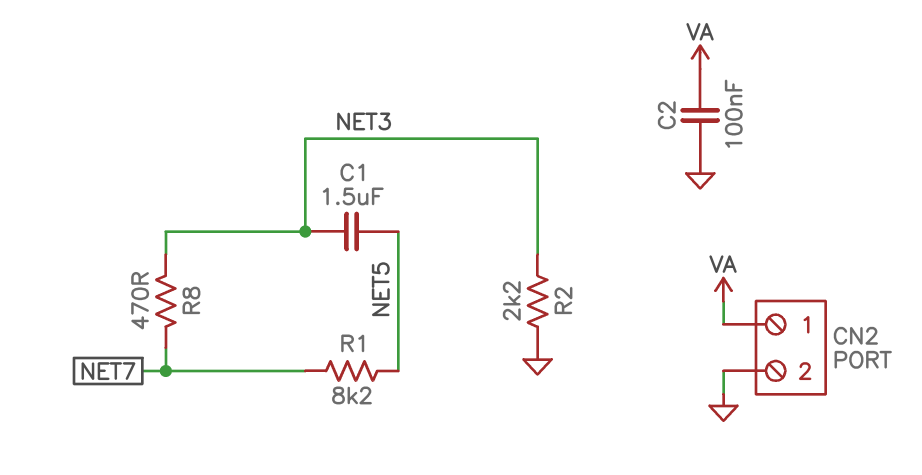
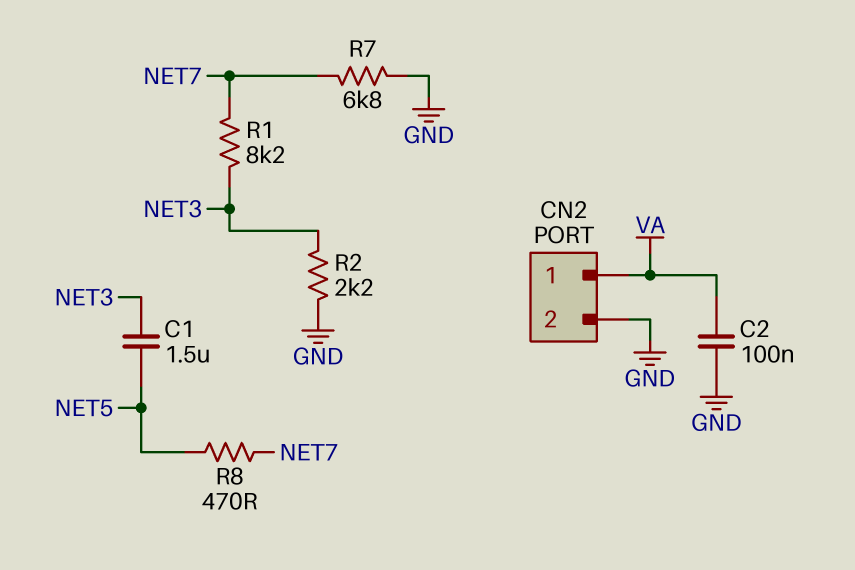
R1: 8.2k (NET5, NET7) -> 8.2k (NET3, NET7)
R7: none -> 6.8k (GND, NET7)
R8: 470 (NET3, NET7) -> 470 (NET5, NET7)

